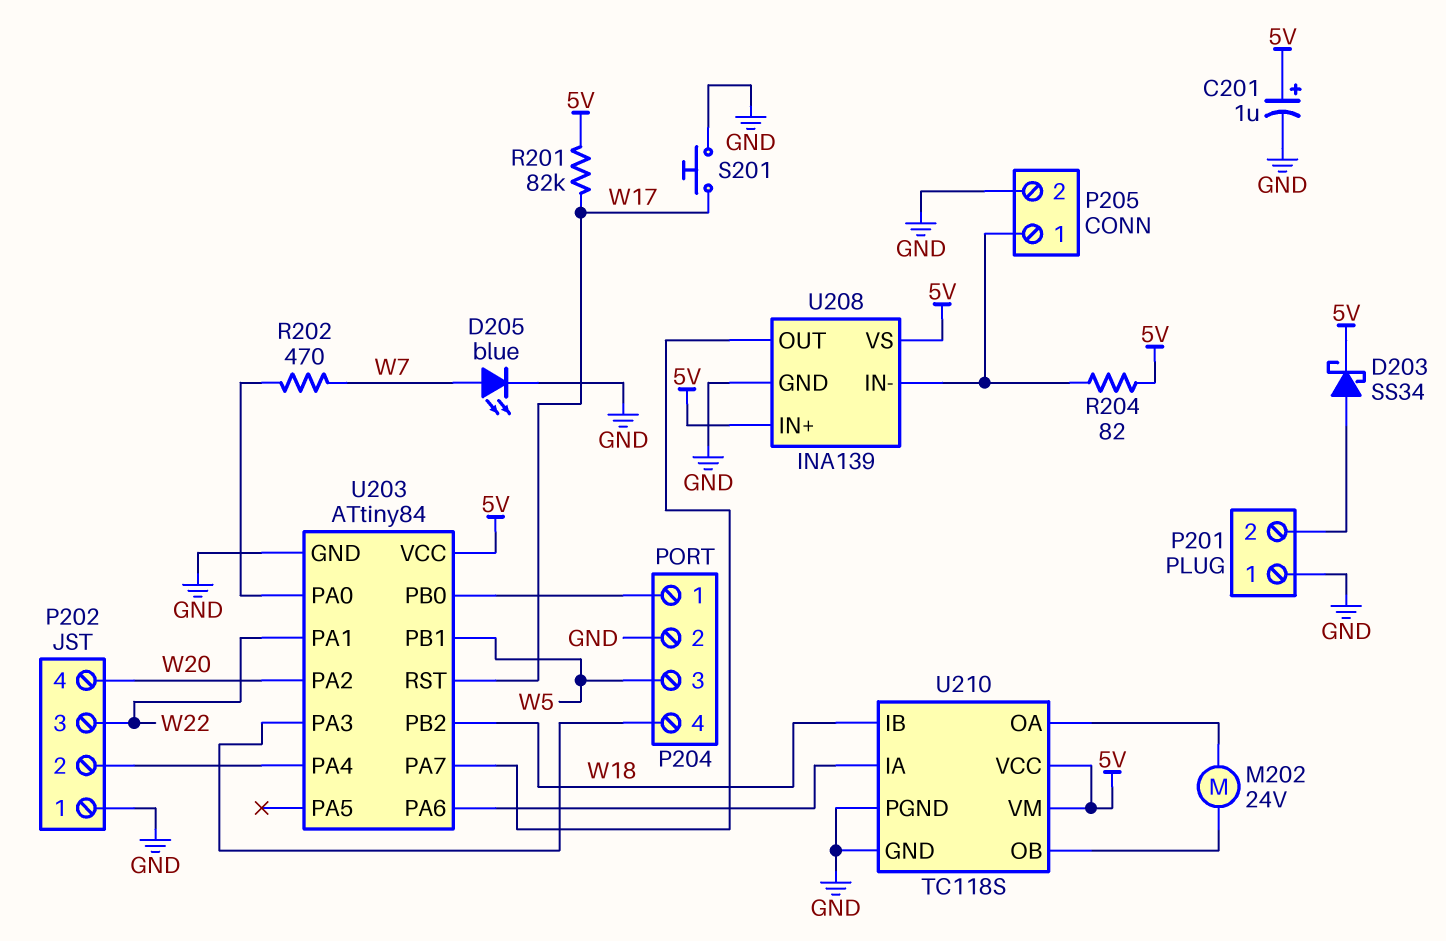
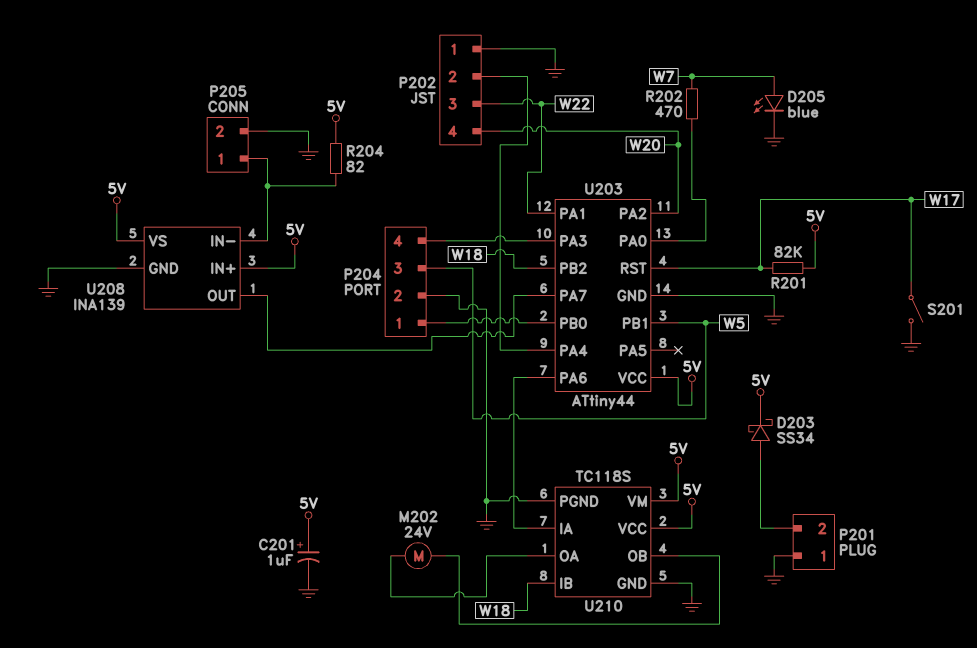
S201: button (GND, W17) -> switch (GND, W17)
U203: ATtiny84 -> ATtiny44

